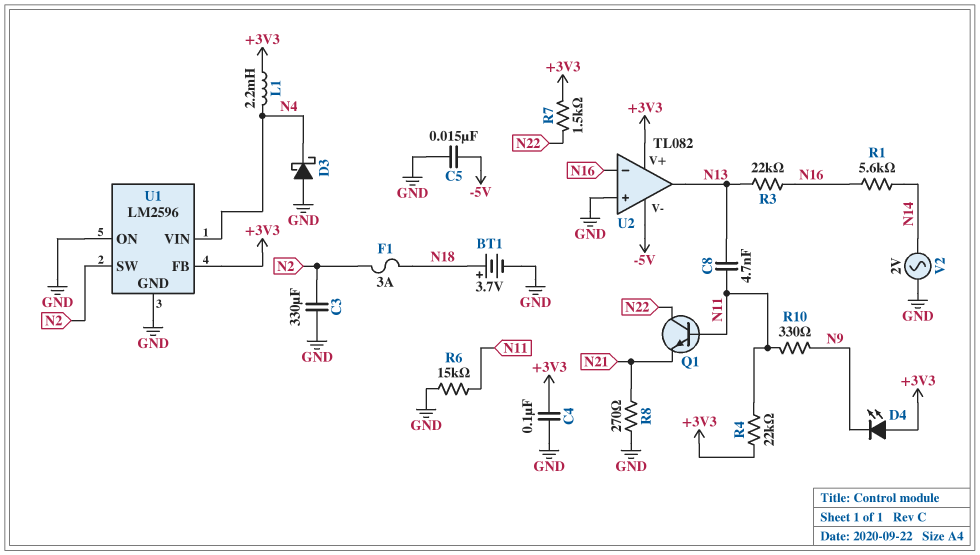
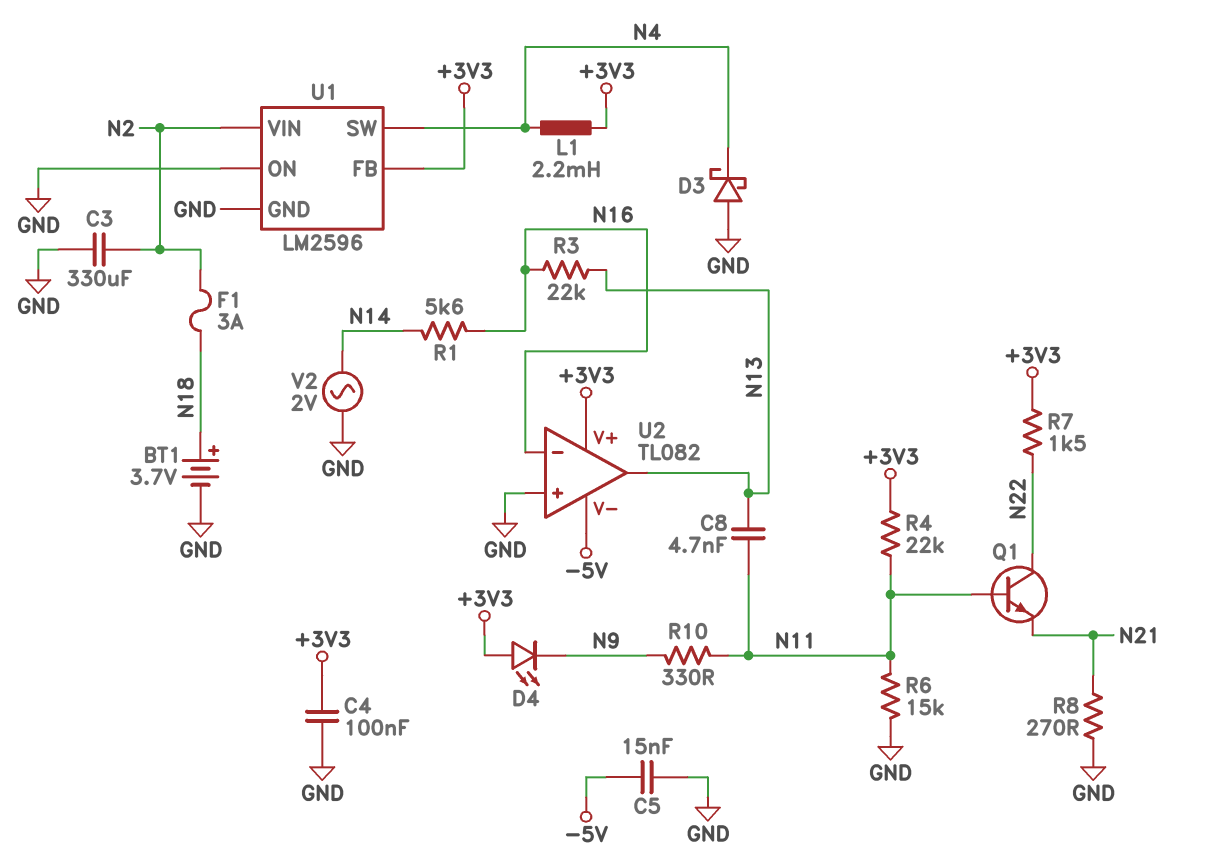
U1 pin SW: N2 -> N4
U1 pin VIN: N4 -> N2

